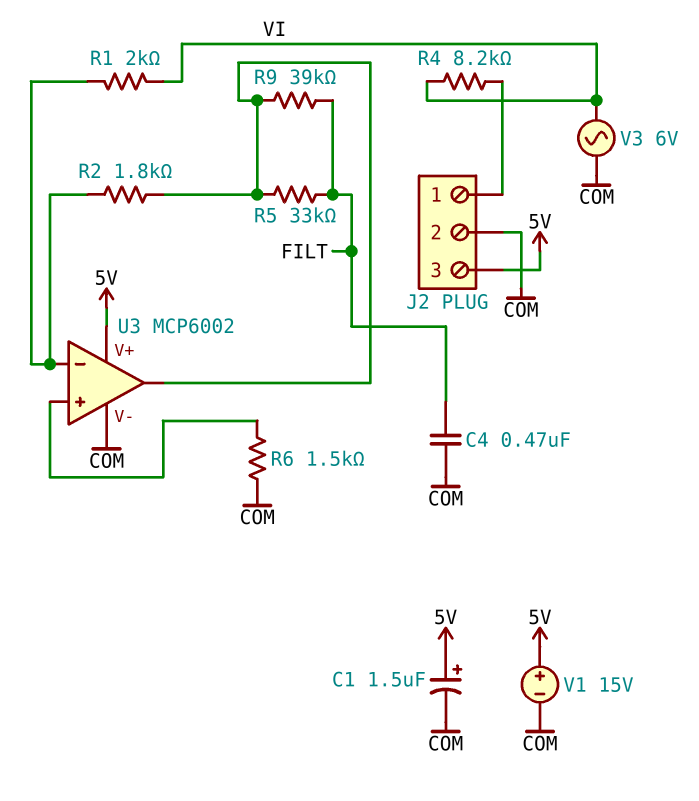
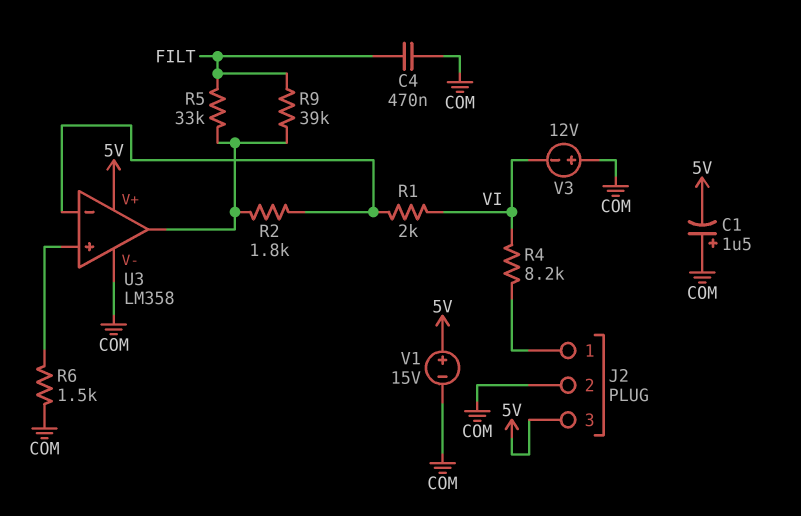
C1: 1.5uF (plus 5V, minus COM) -> 1.5uF (plus COM, minus 5V)
U3: MCP6002 -> LM358
V3: AC 6V (COM, VI) -> 12V (plus COM, minus VI)

